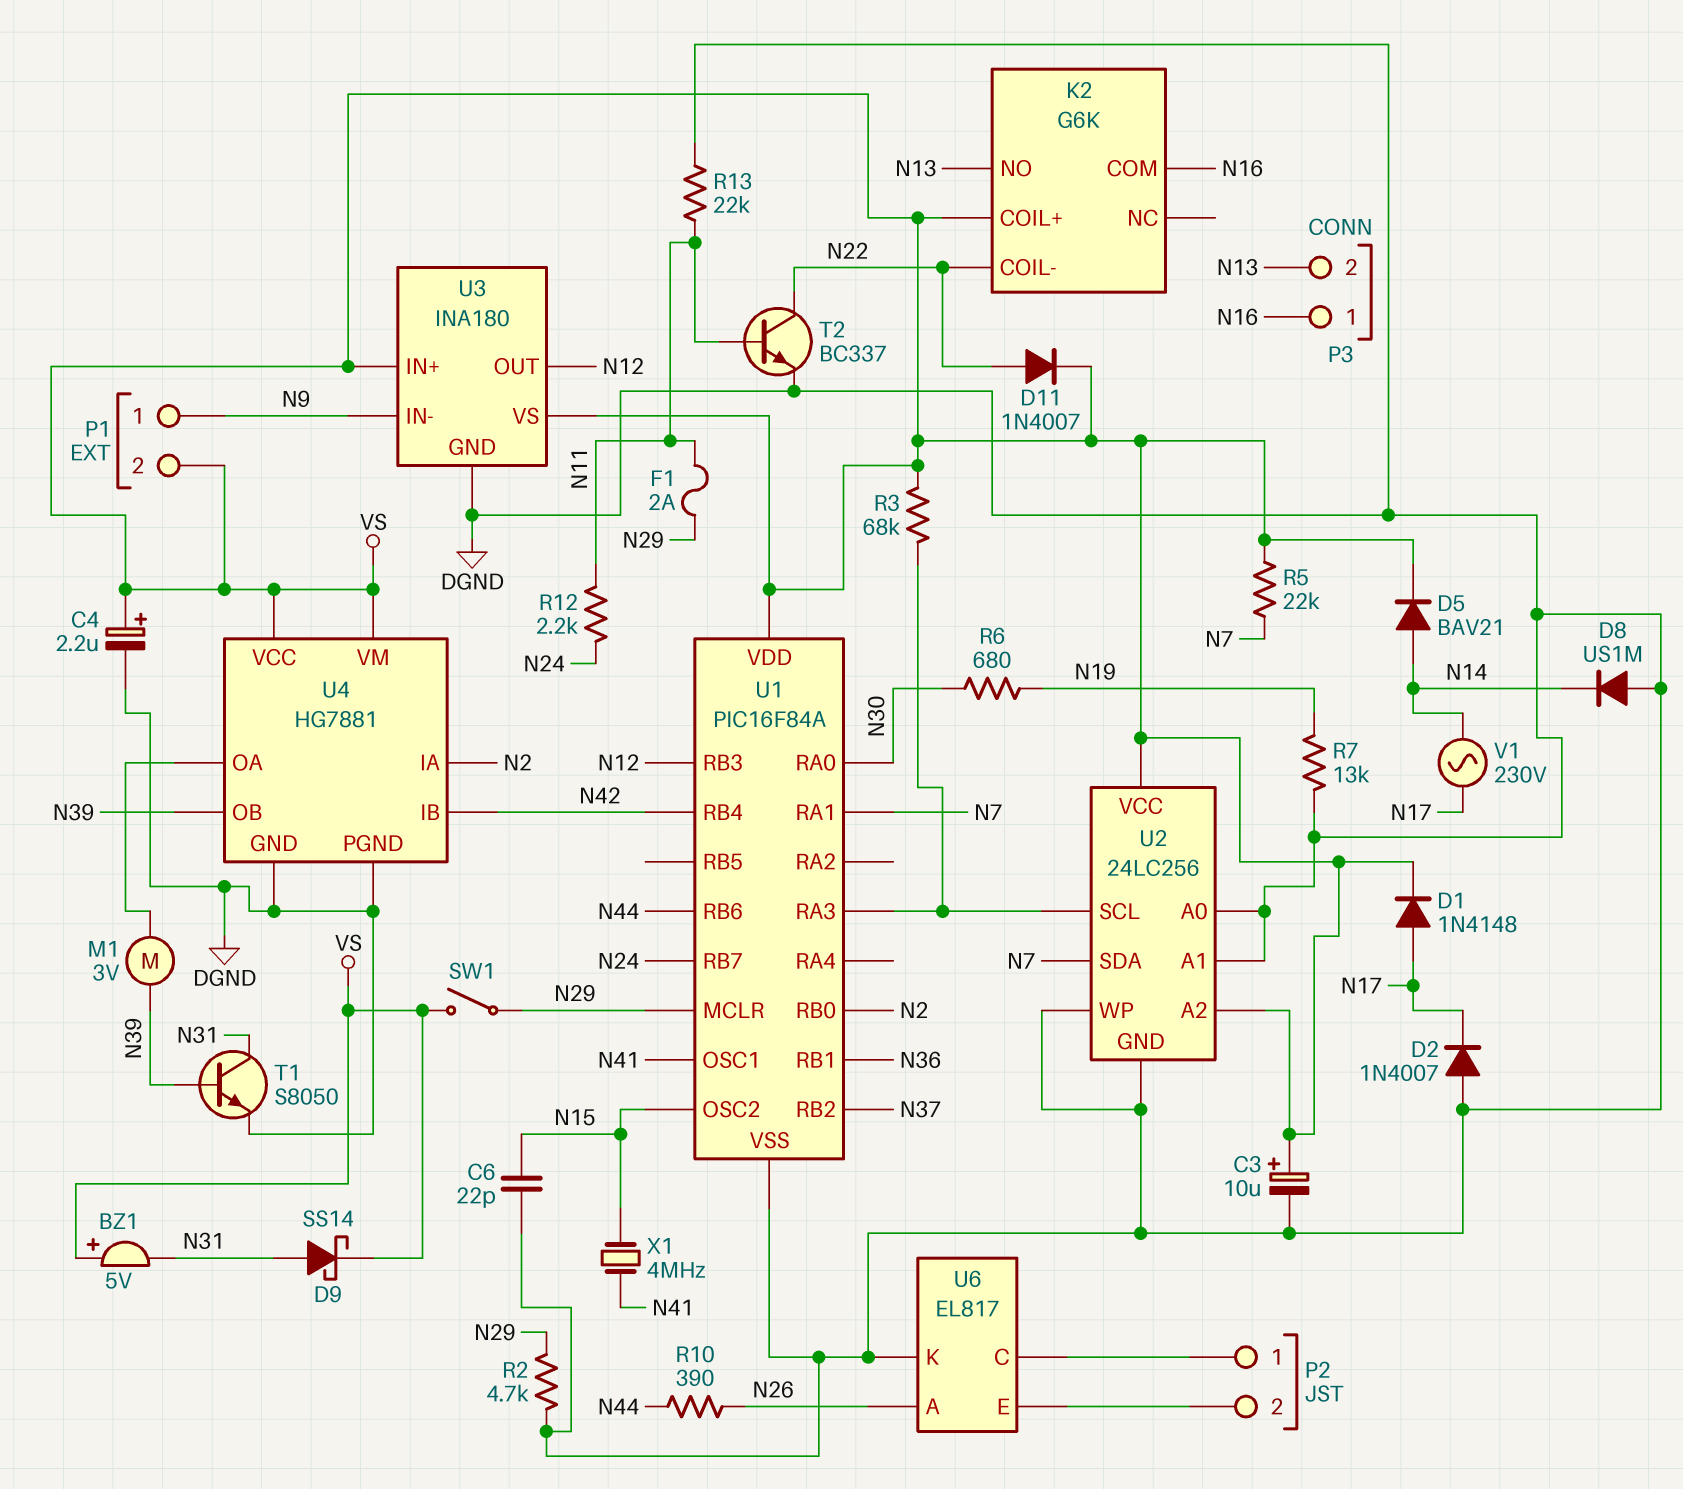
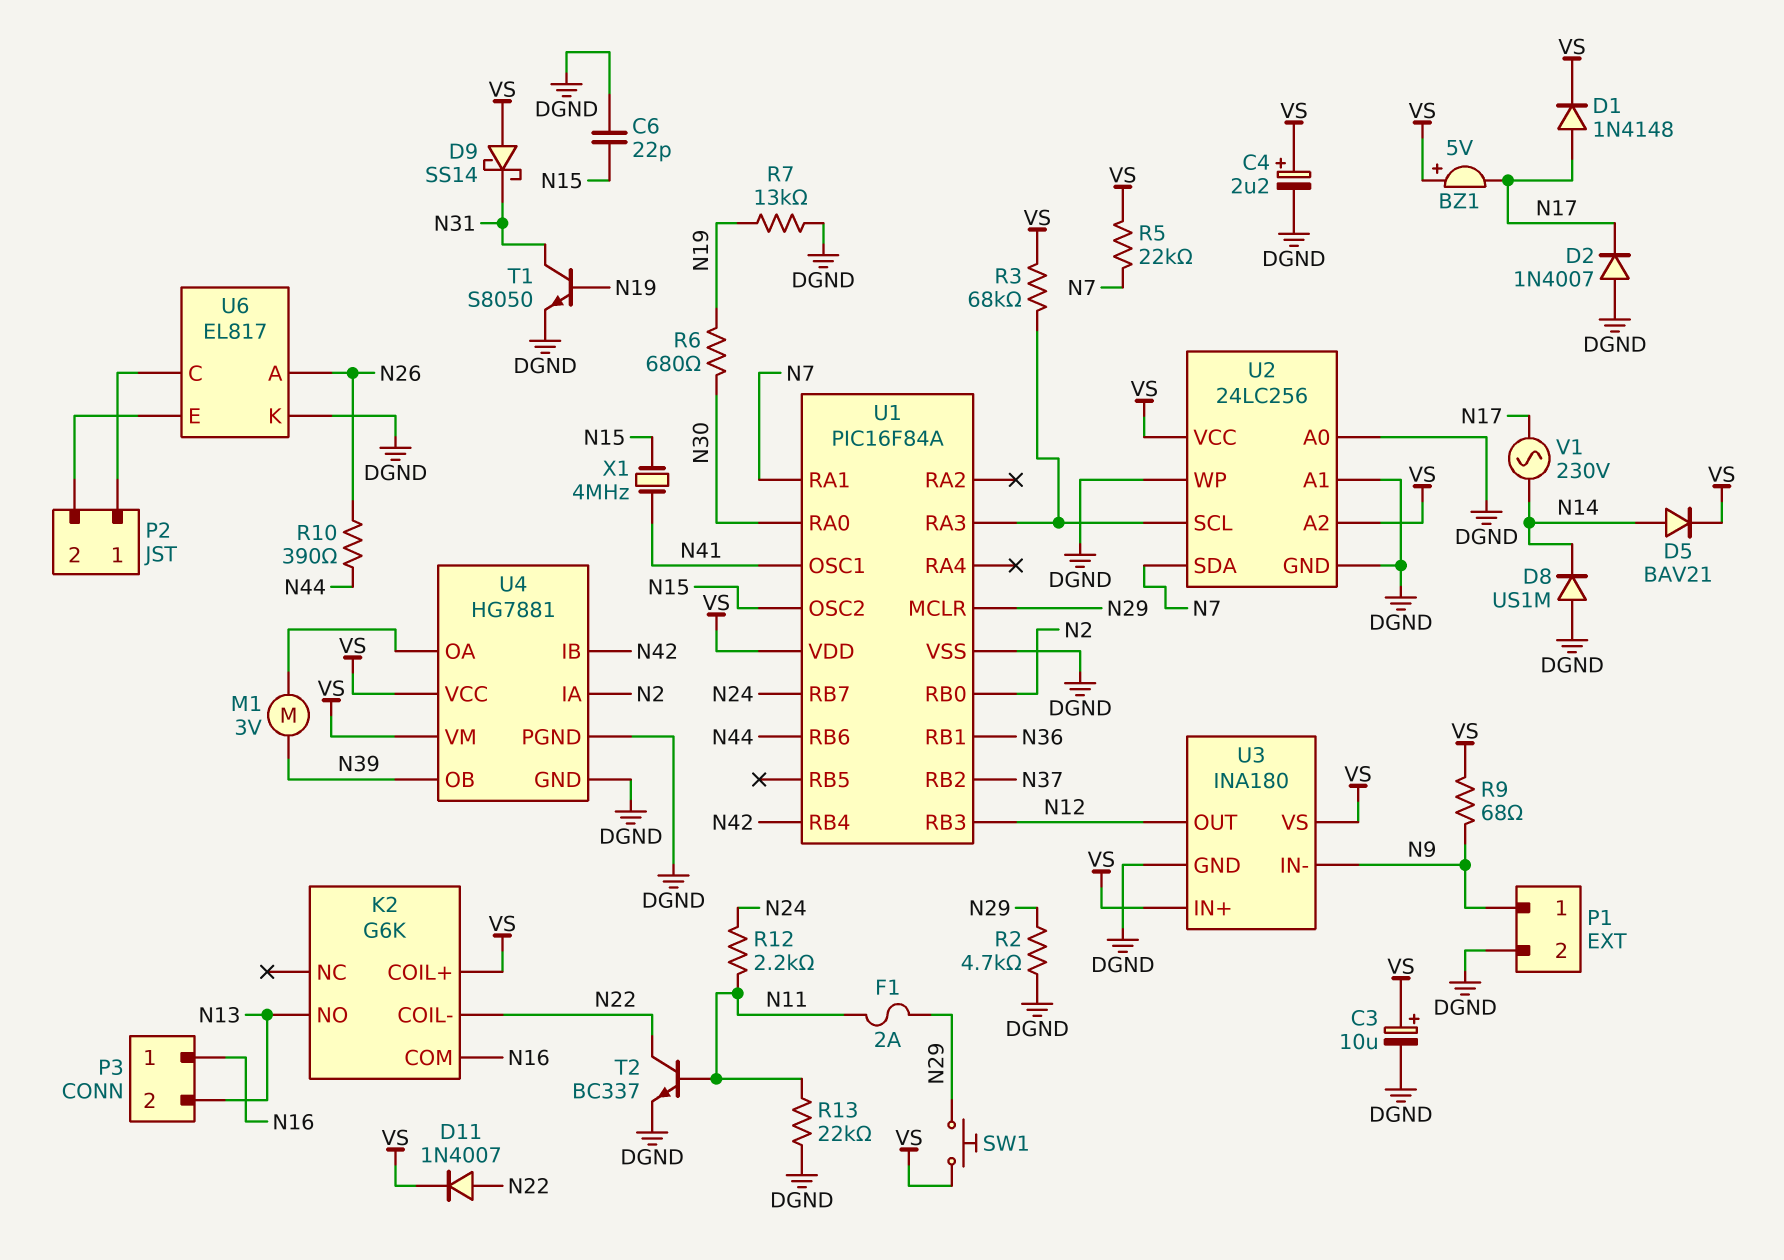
BZ1: buzzer 5V (plus VS, minus N31) -> buzzer 5V (plus VS, minus N17)
D9: schottky SS14 (A N31, K VS) -> schottky SS14 (A VS, K N31)
P1 pin 2: VS -> DGND
R9: none -> 68 (N9, VS)
SW1: switch (N29, VS) -> button (N29, VS)
T1: NPN S8050 (B N39, C N31, E DGND) -> NPN S8050 (B N19, C N31, E DGND)

